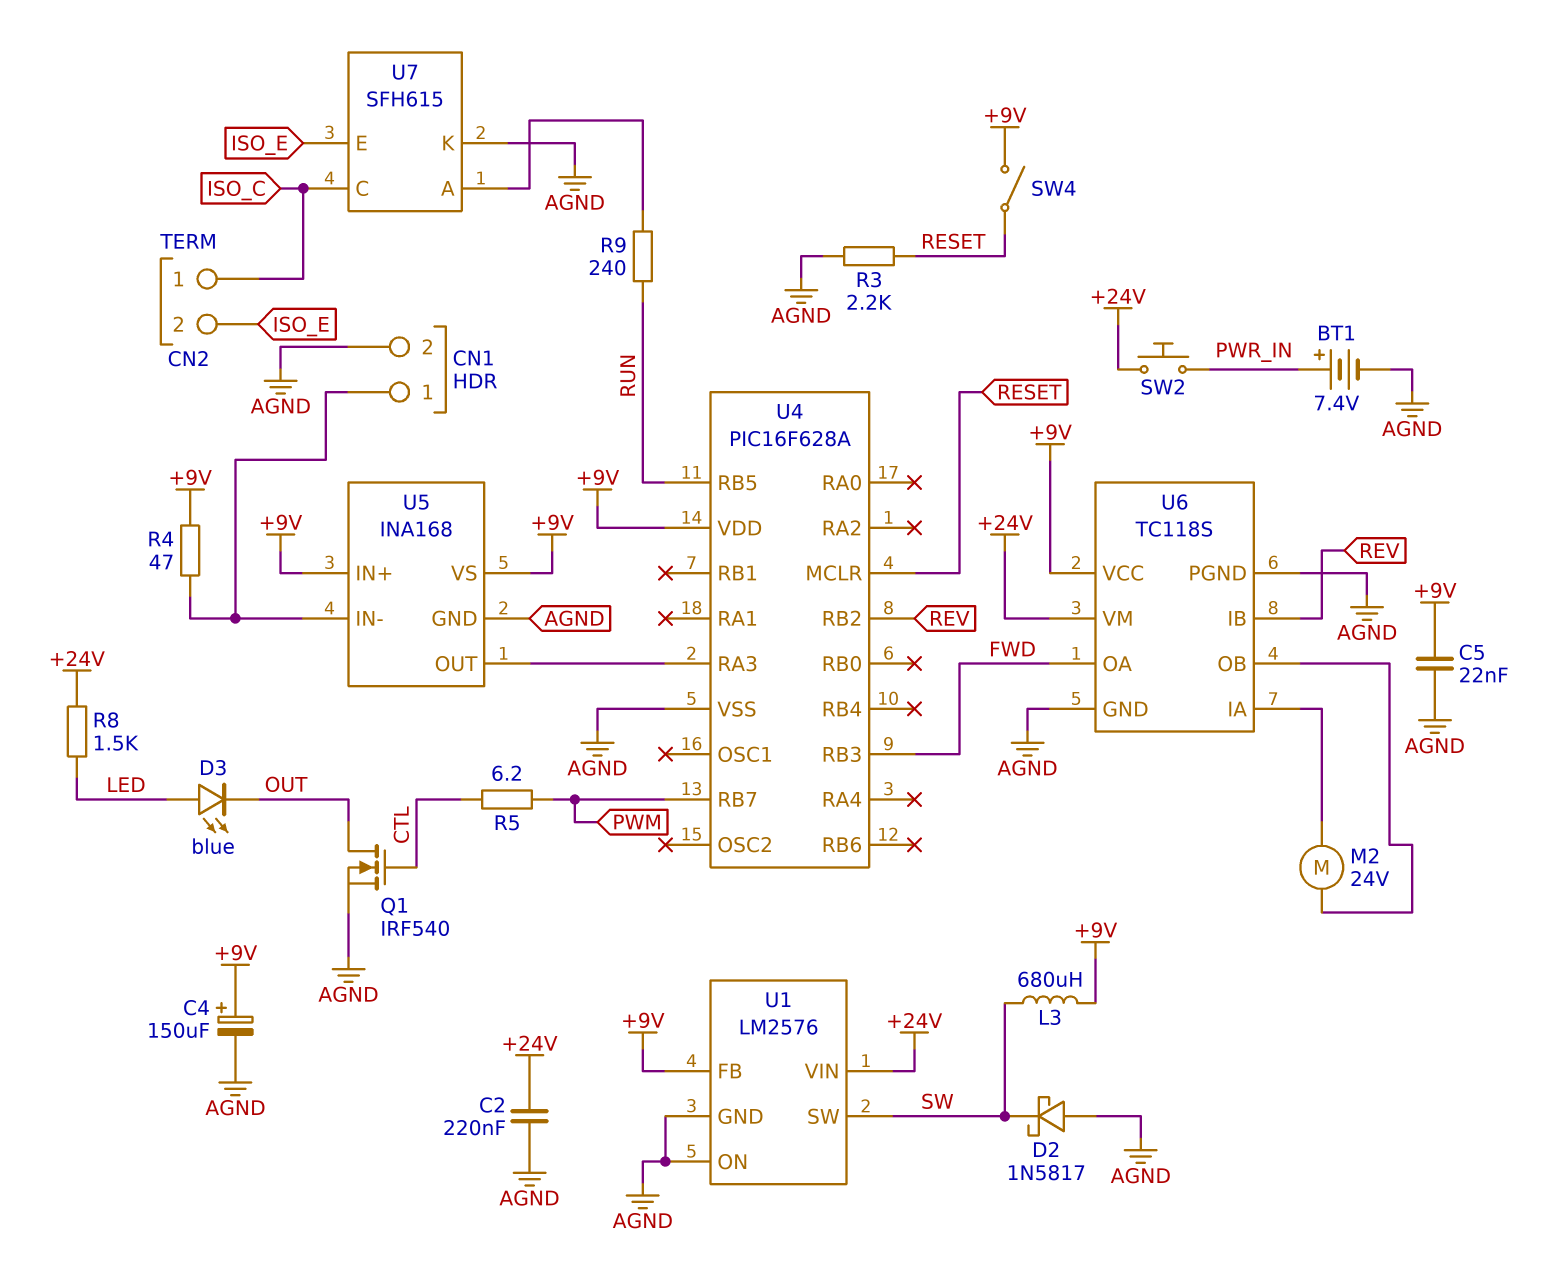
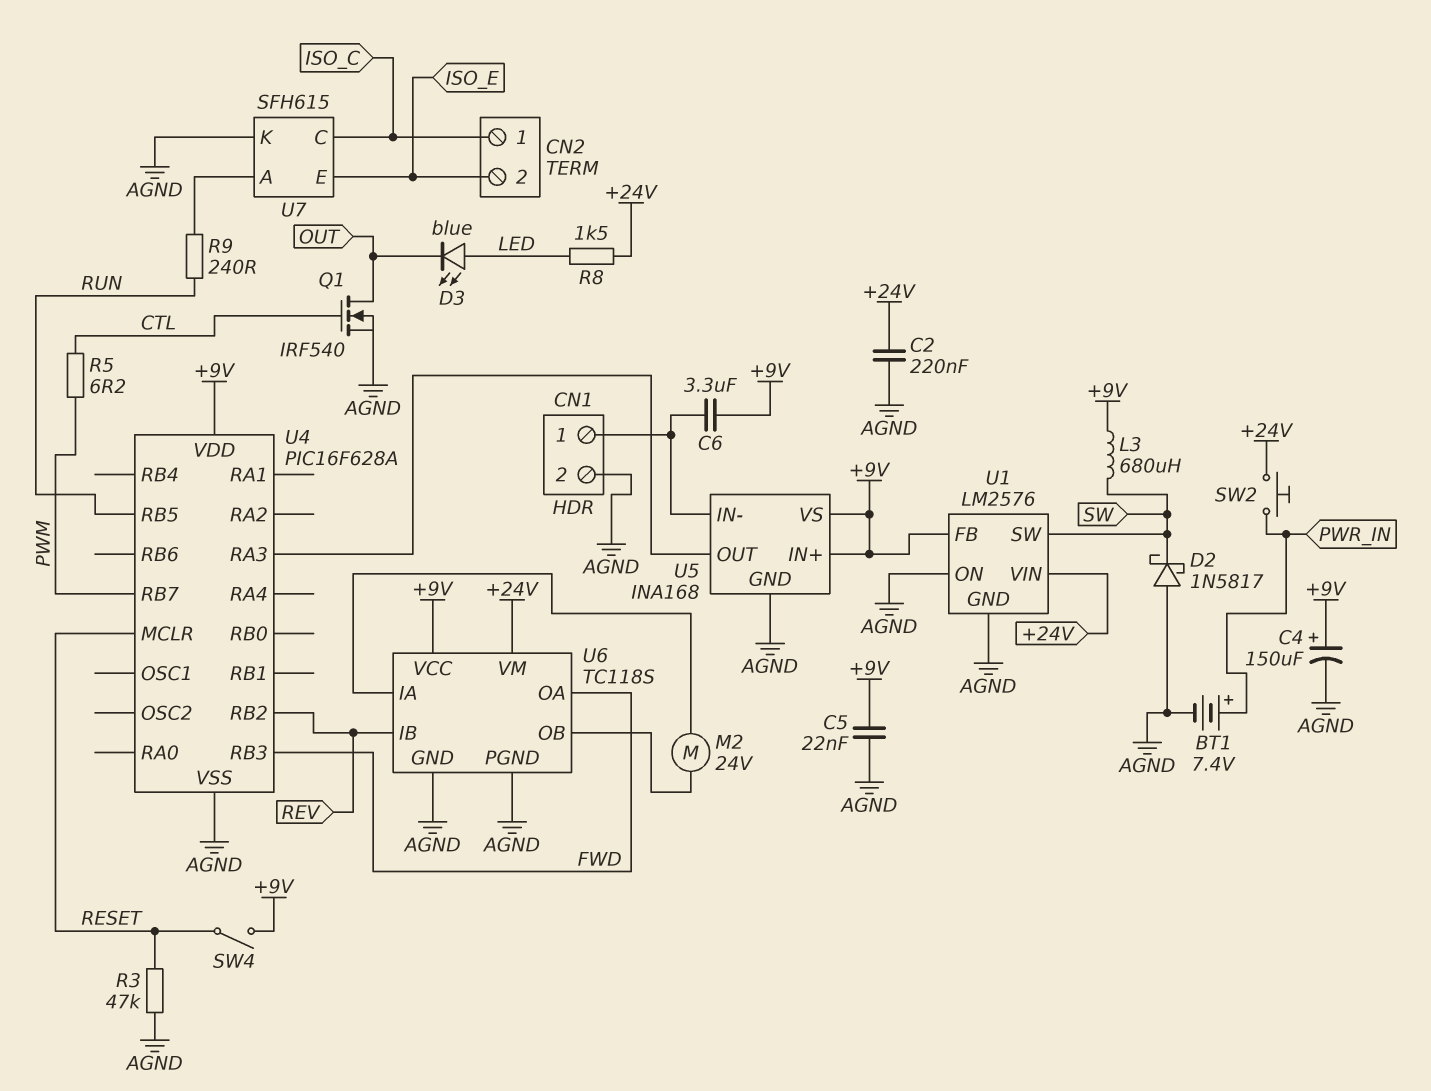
C6: none -> 3.3uF (+9V, CN1/1)
R3: 2.2k (AGND, RESET) -> 47k (AGND, RESET)
R4: 47 (+9V, CN1/1) -> none

